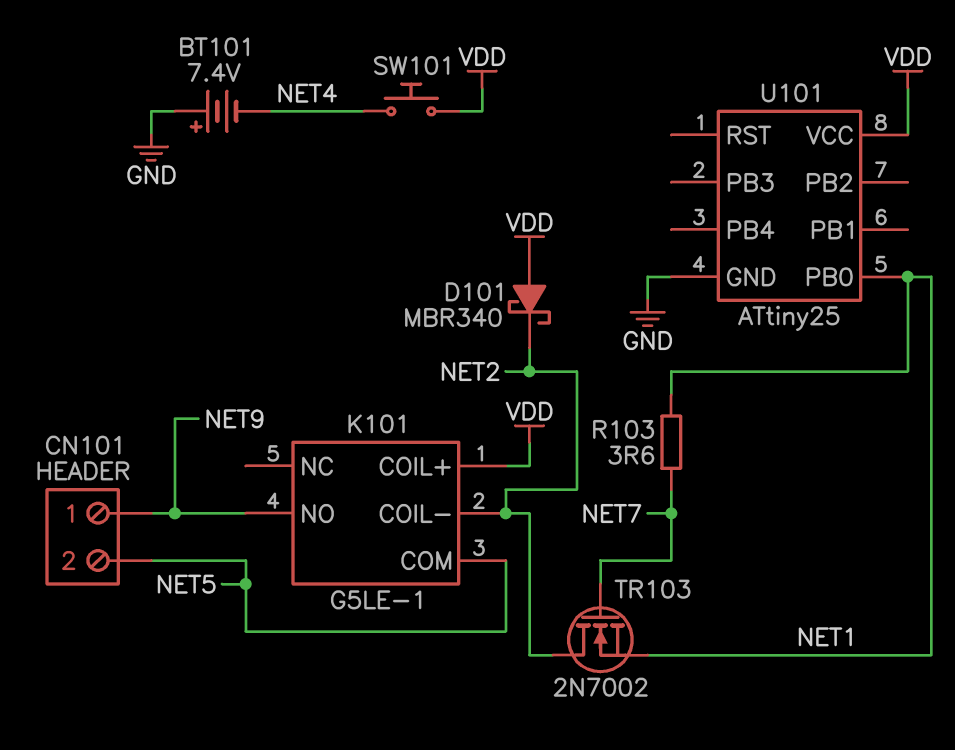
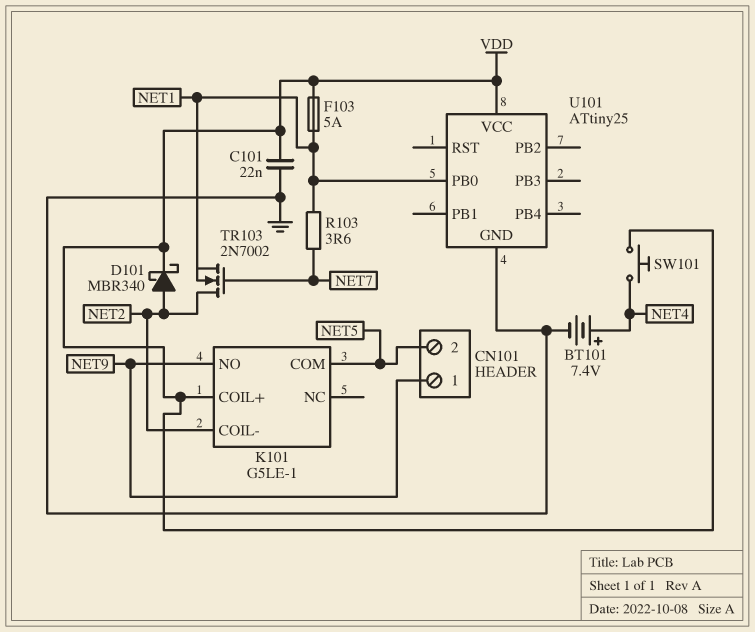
BT101: 7.4V (plus GND, minus NET4) -> 7.4V (plus NET4, minus GND)
C101: none -> 22nF (GND, VDD)
D101: schottky MBR340 (A VDD, K NET2) -> schottky MBR340 (A NET2, K VDD)
F103: none -> 5A (NET1, VDD)

